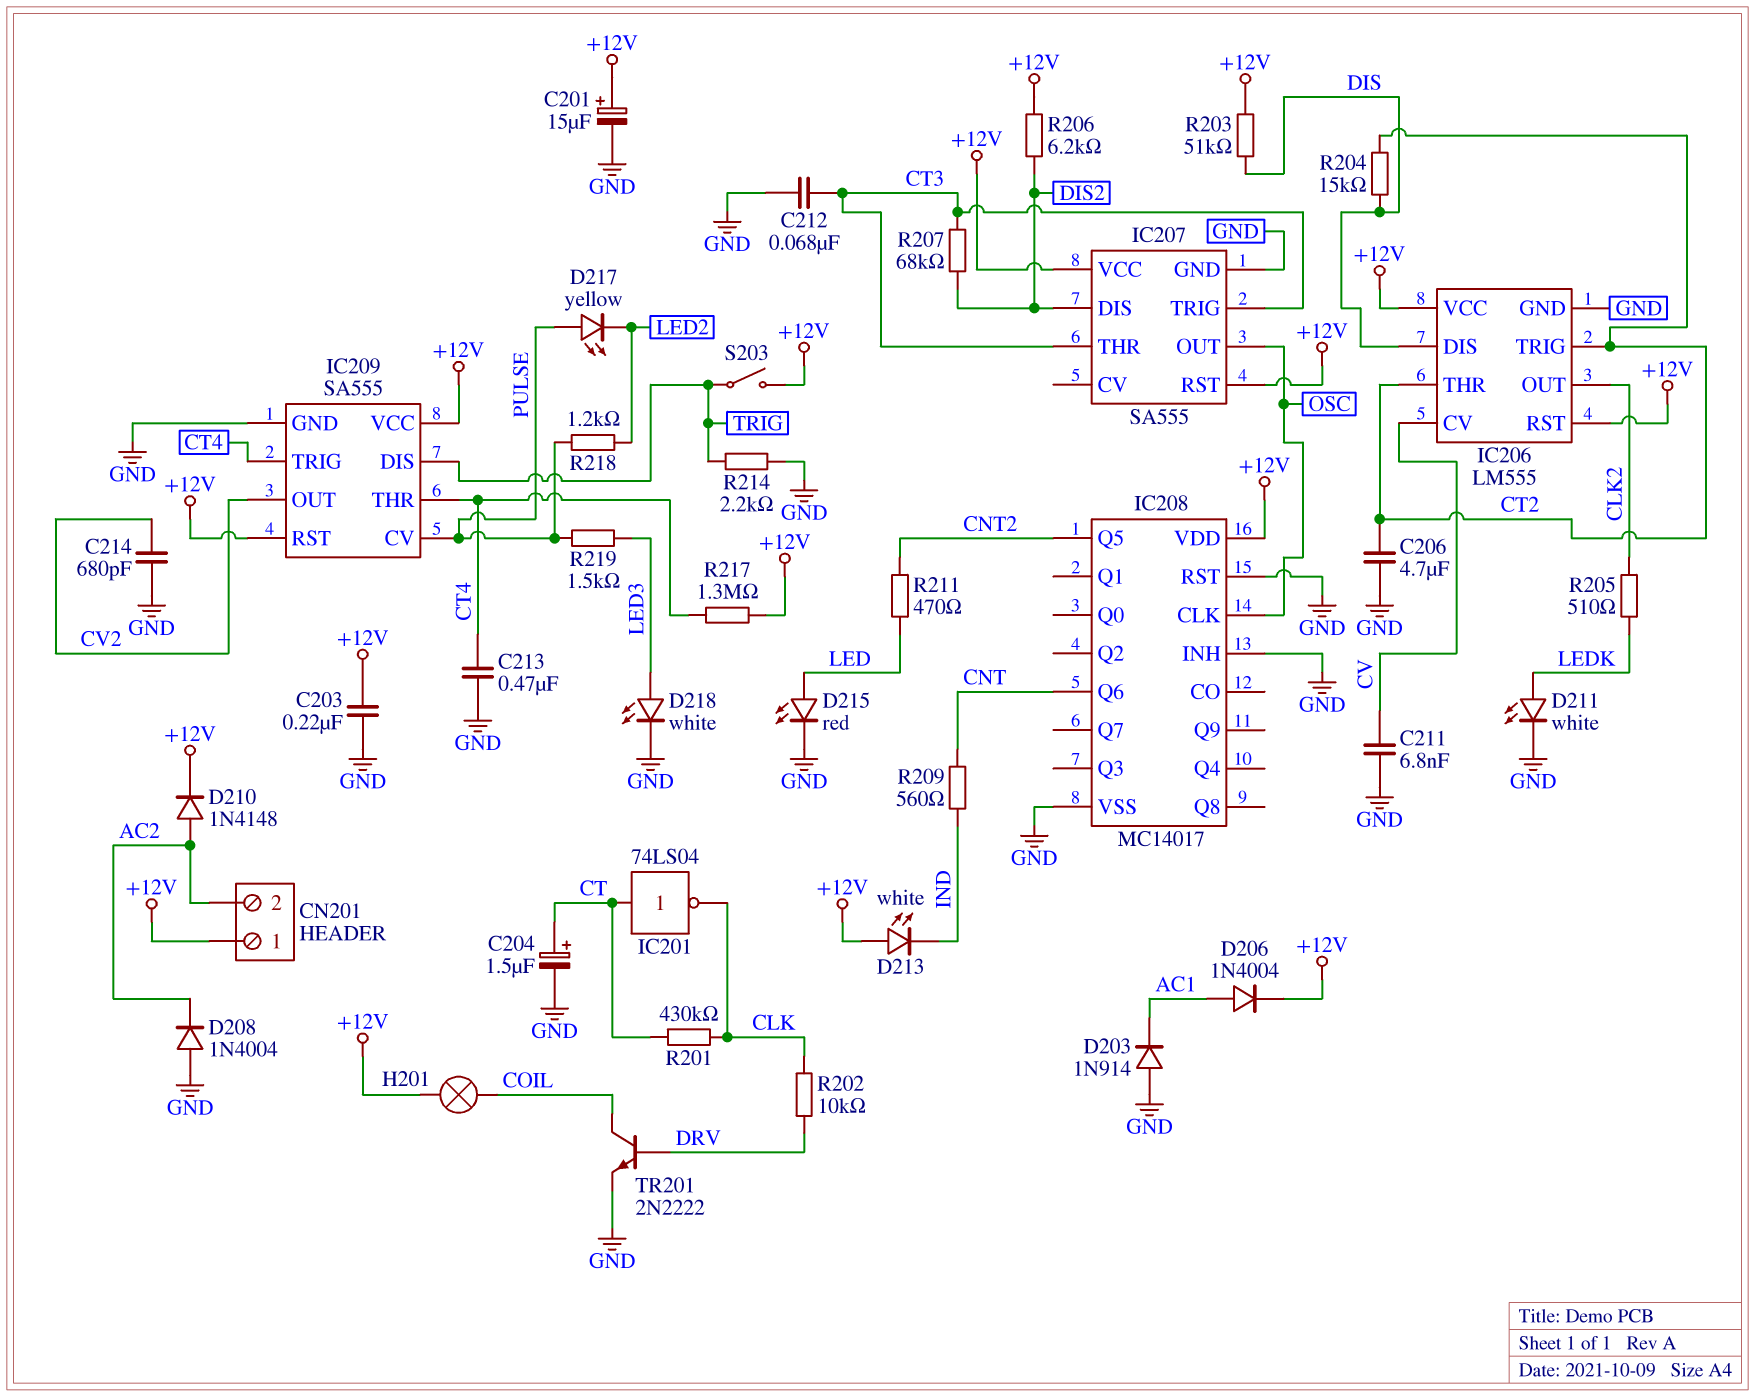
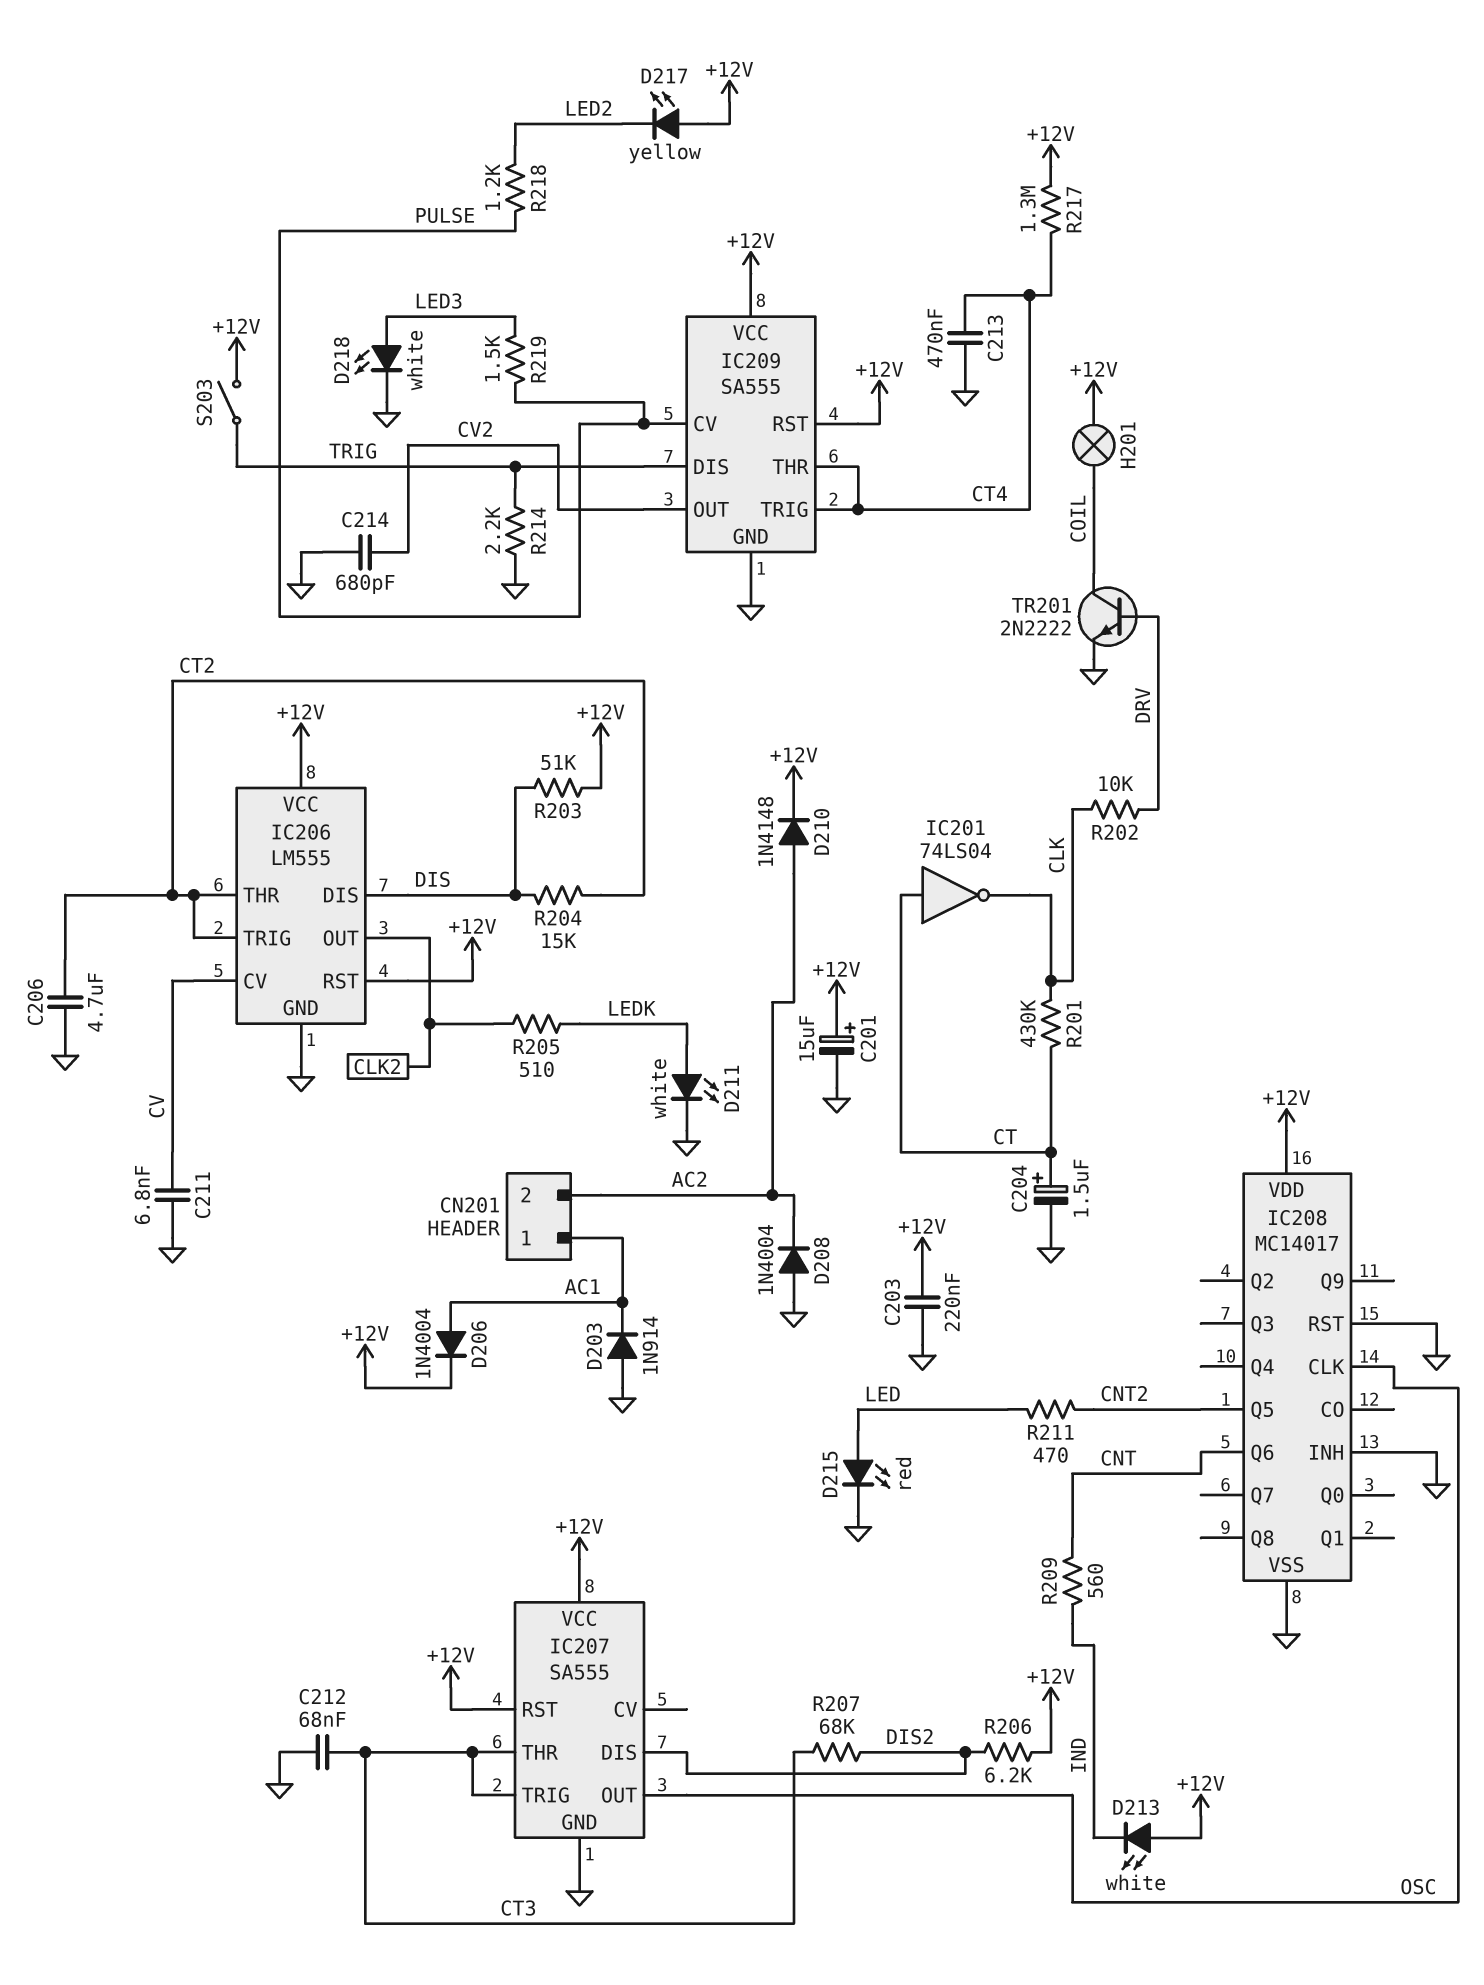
CN201 pin 1: +12V -> AC1
D217: LED yellow (A PULSE, K LED2) -> LED yellow (A +12V, K LED2)

